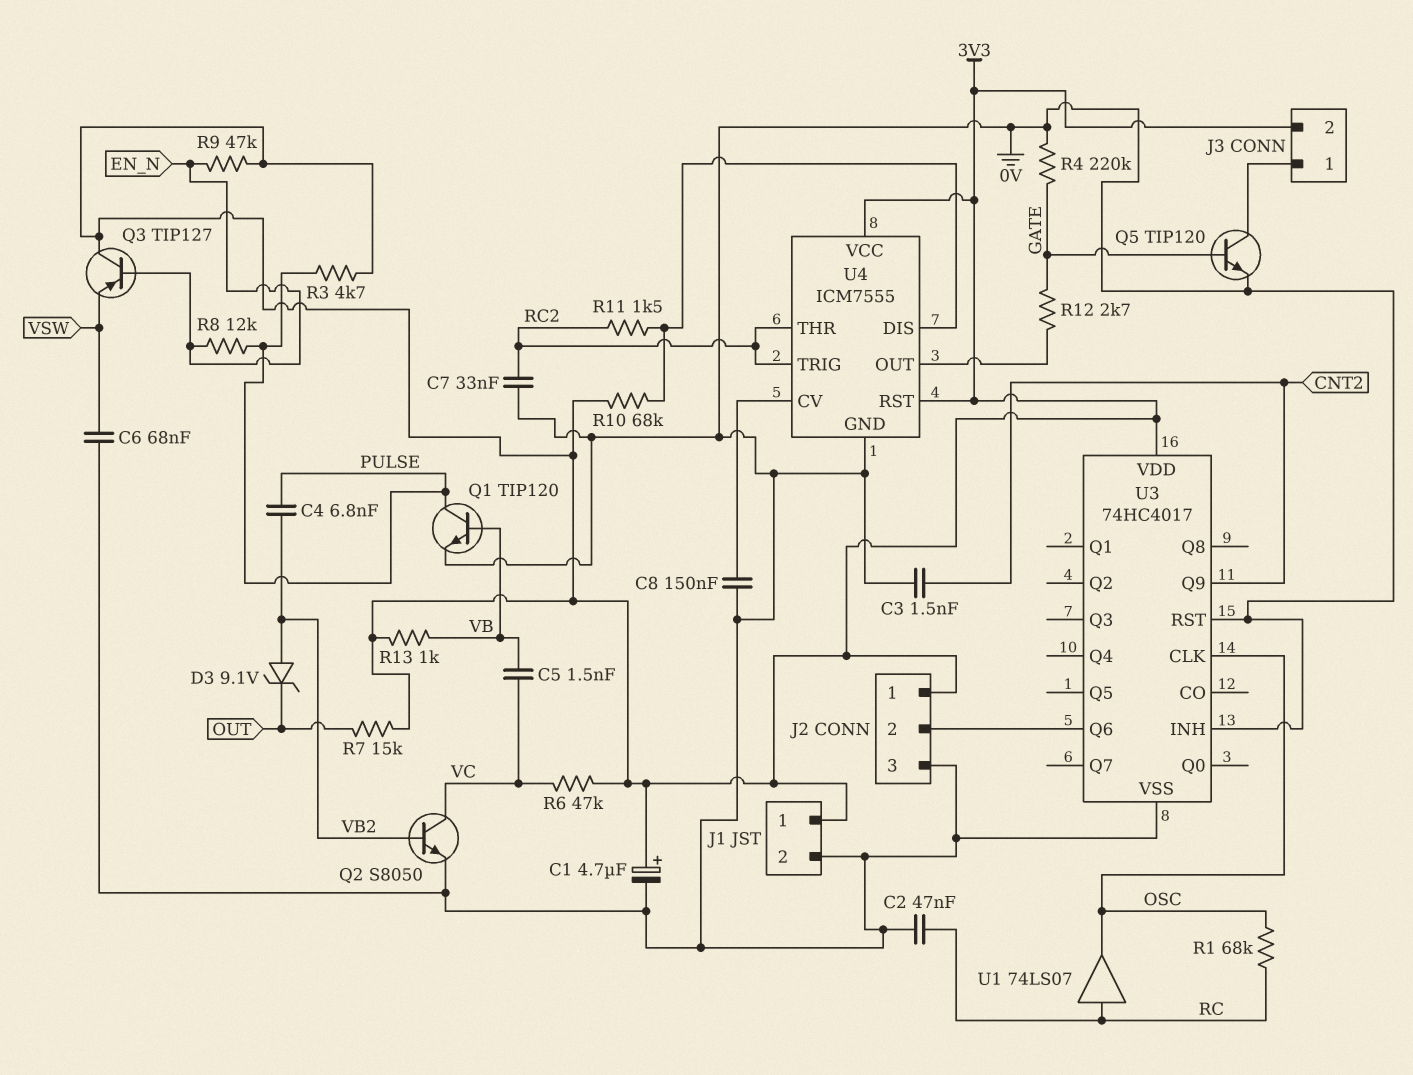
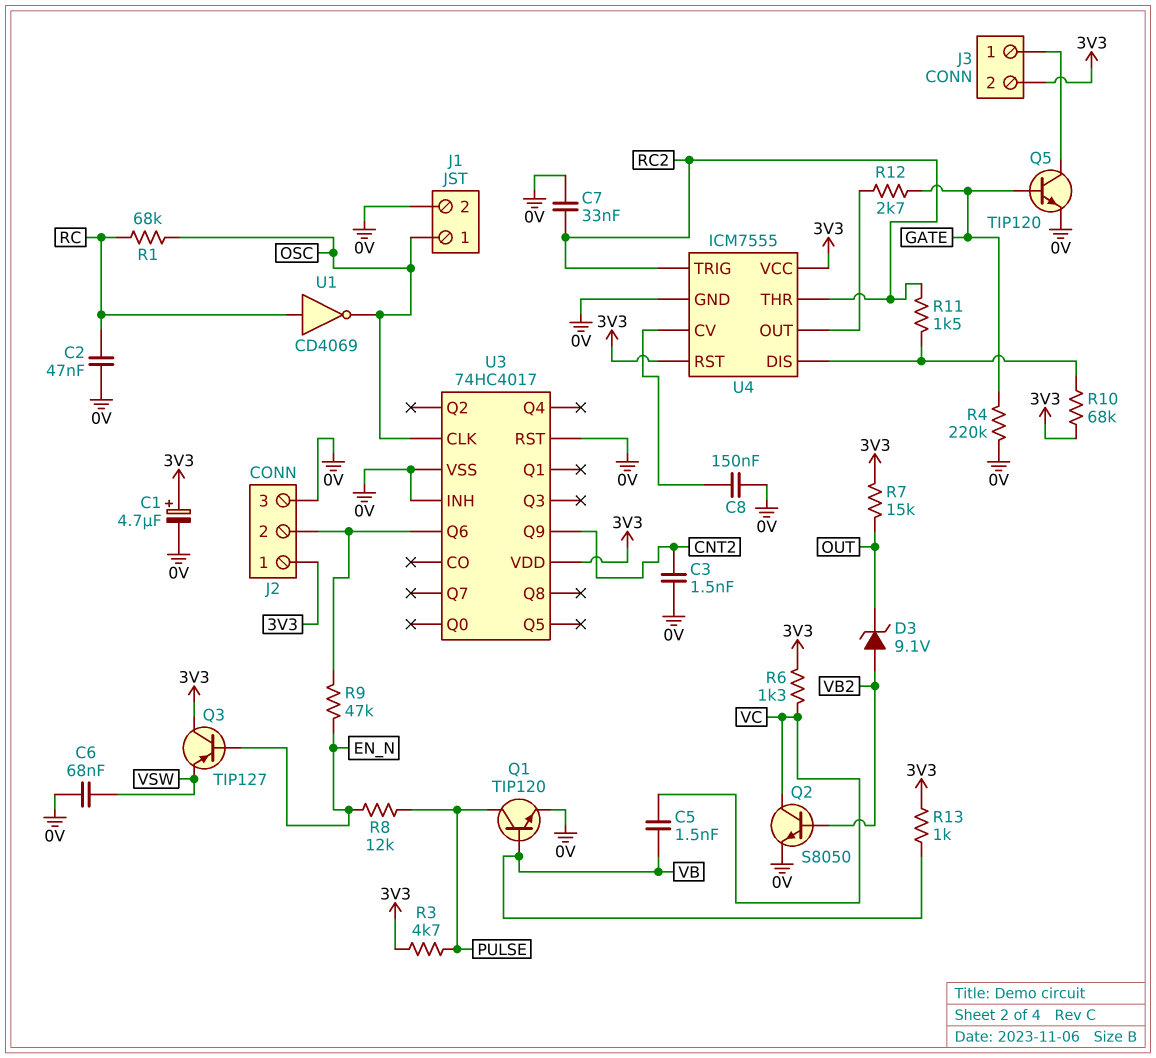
C4: 6.8nF (PULSE, VB2) -> none
J1 pin 1: 3V3 -> OSC
R6: 47k (3V3, VC) -> 1.3k (3V3, VC)
R9: 47k (3V3, EN_N) -> 47k (EN_N, J2/2)
U1: buffer 74LS07 (in RC, out OSC) -> NOT CD4069 (in RC, out OSC)

